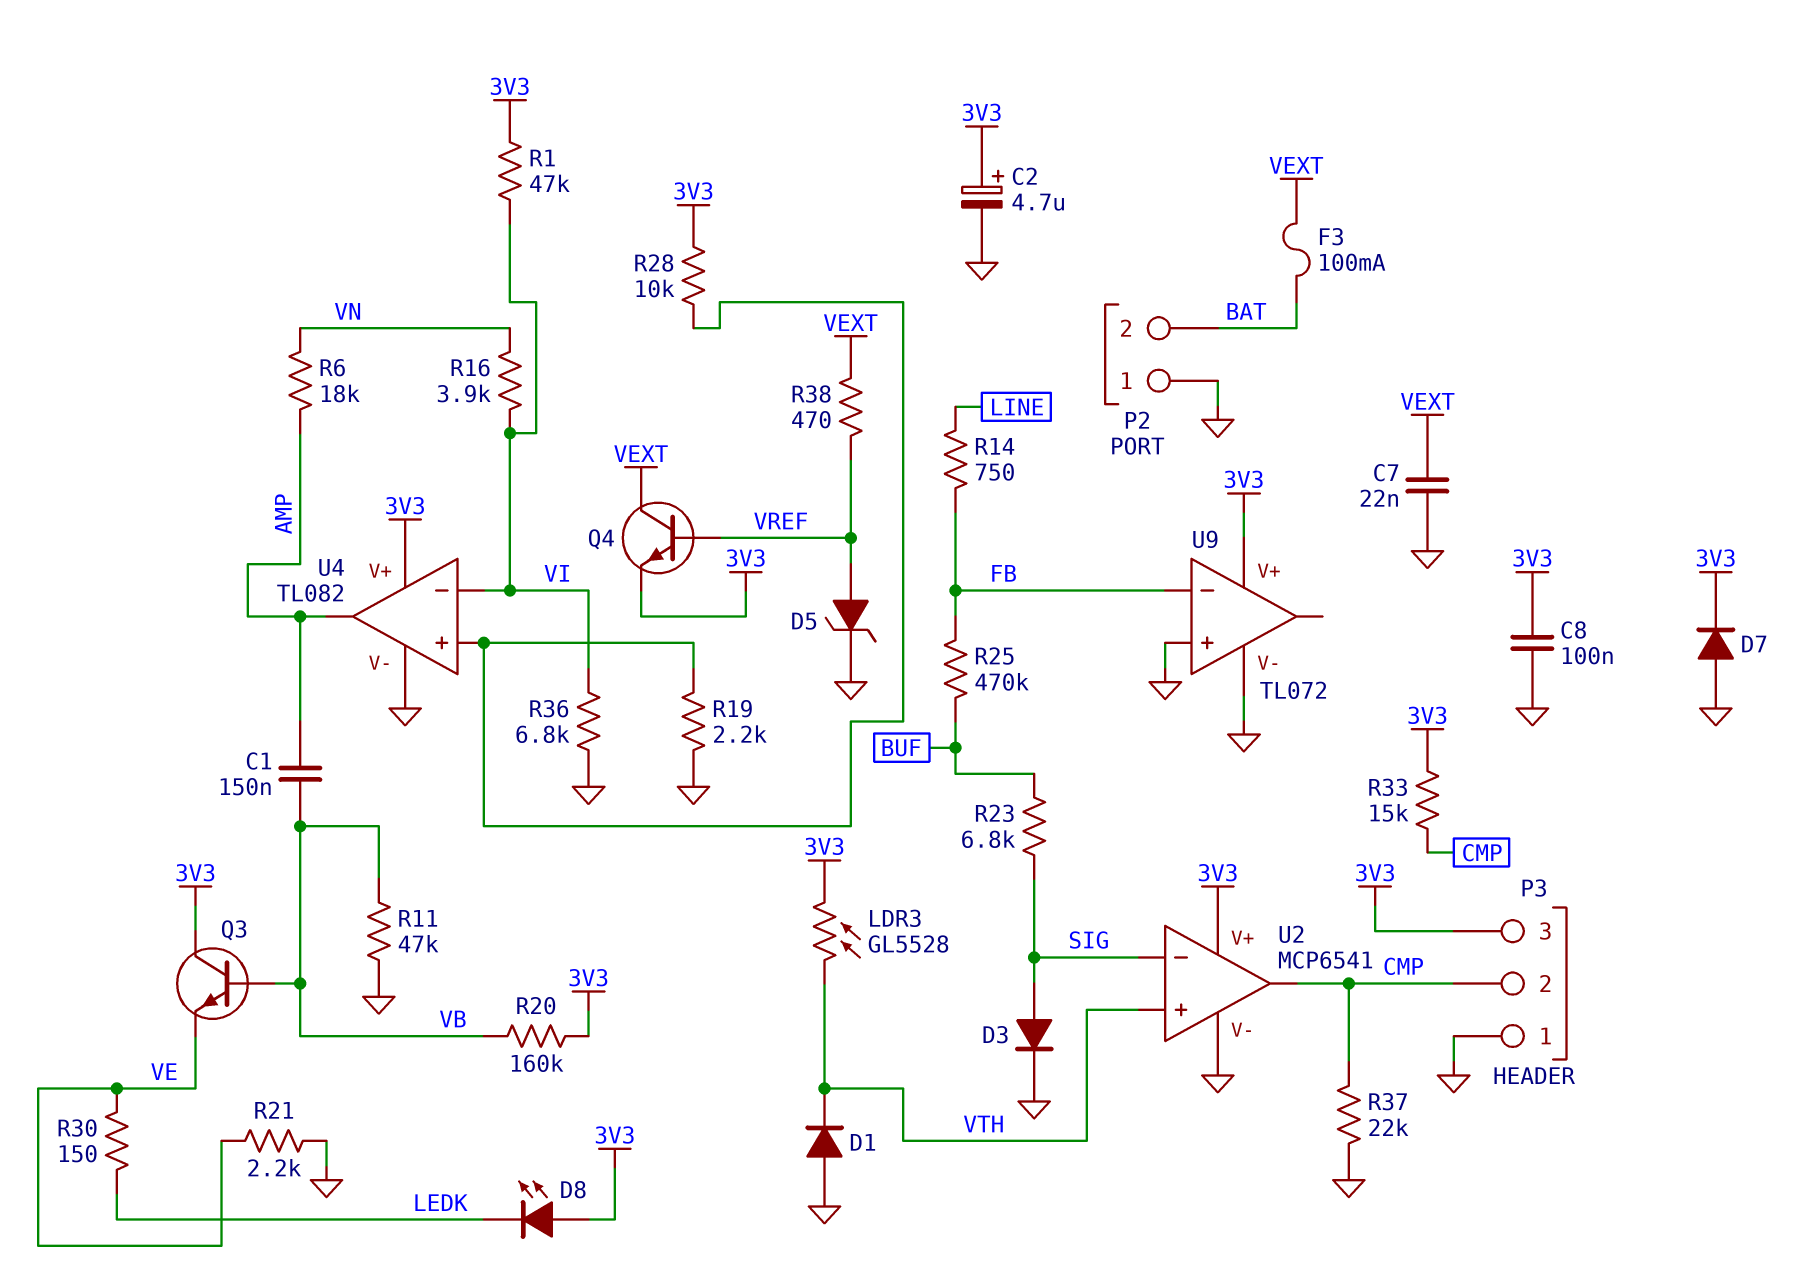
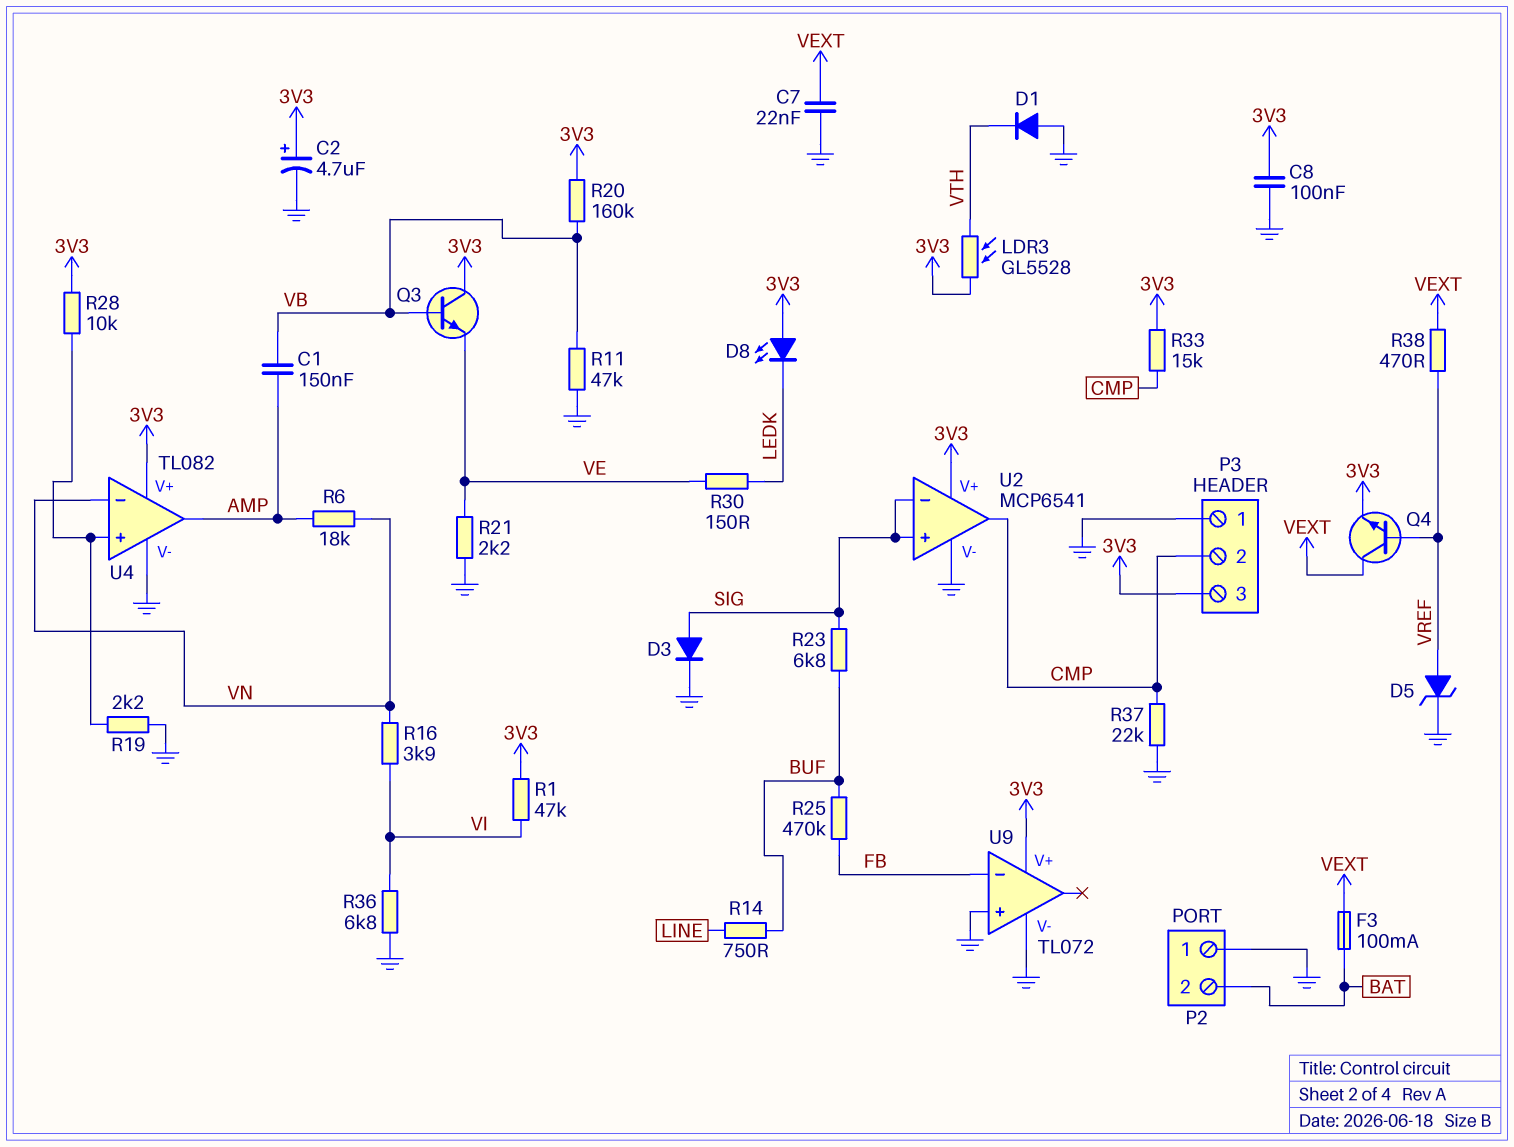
D7: diode (A GND, K 3V3) -> none
R14: 750 (FB, LINE) -> 750 (BUF, LINE)
U2 pin in+: VTH -> SIG
U4 pin in-: VI -> VN

